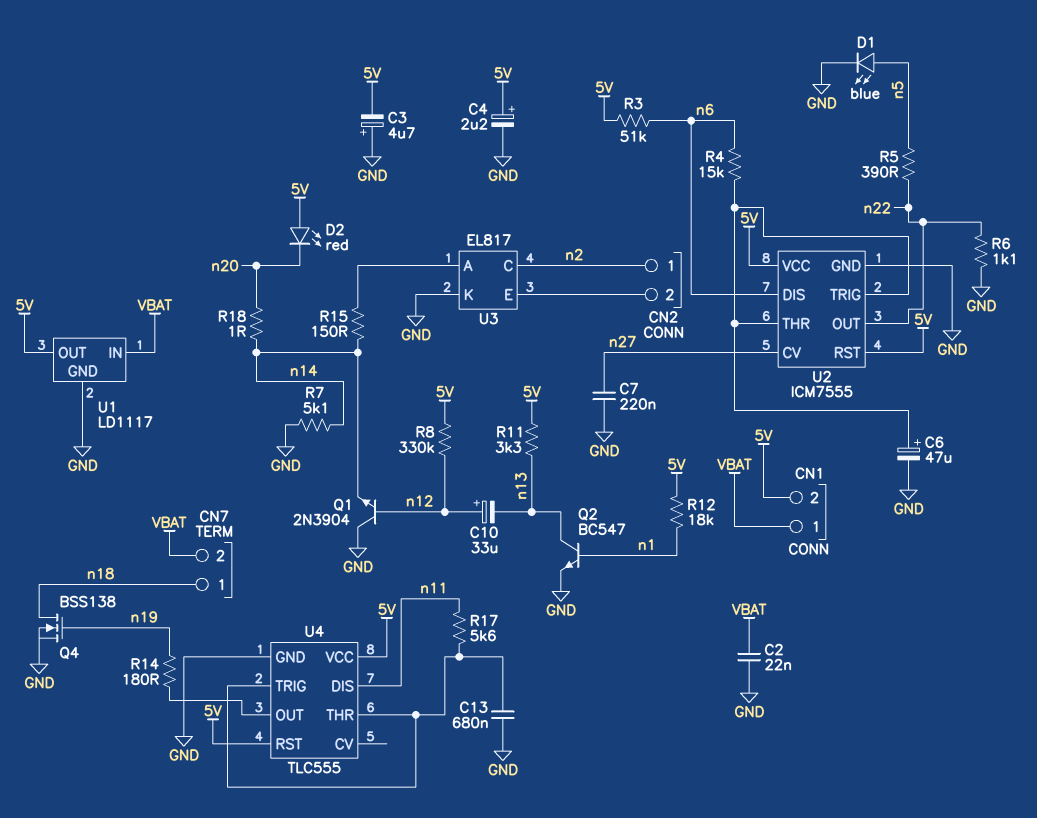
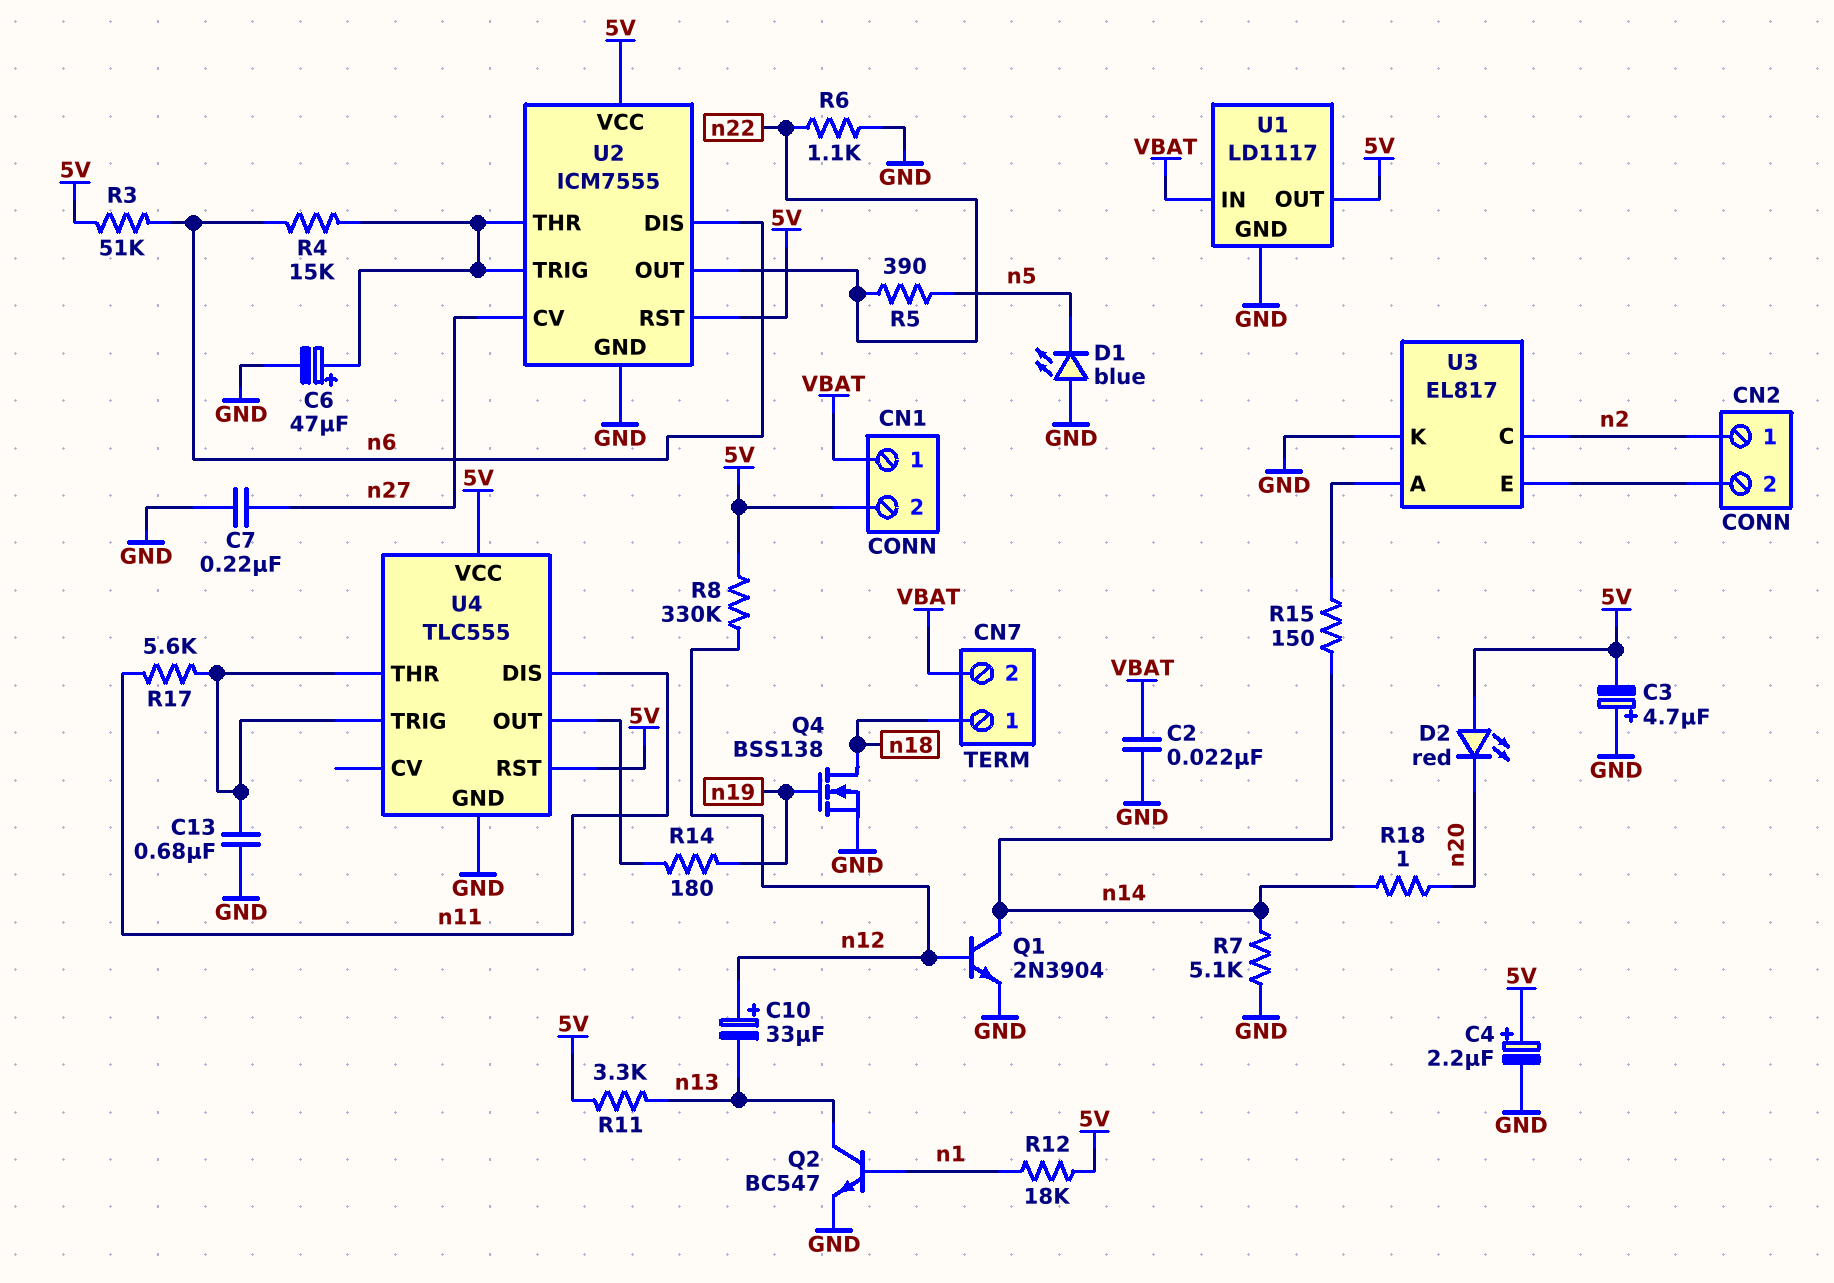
D1: LED blue (A n5, K GND) -> LED blue (A GND, K n5)
Q1: NPN 2N3904 (B n12, C GND, E n14) -> NPN 2N3904 (B n12, C n14, E GND)

